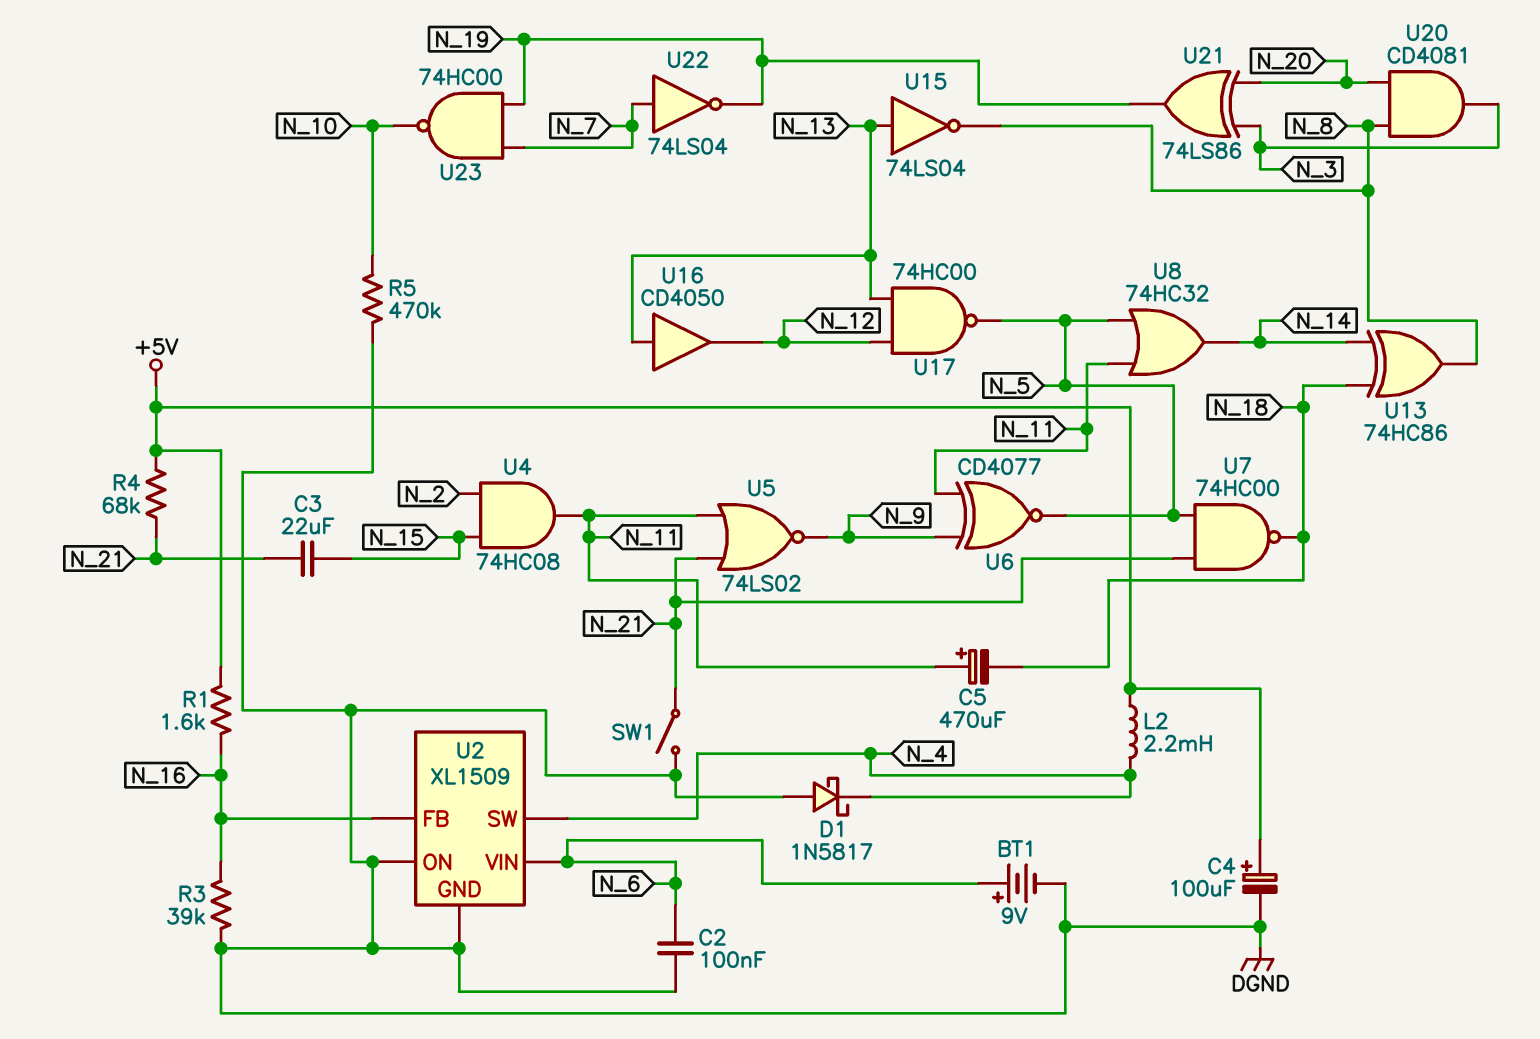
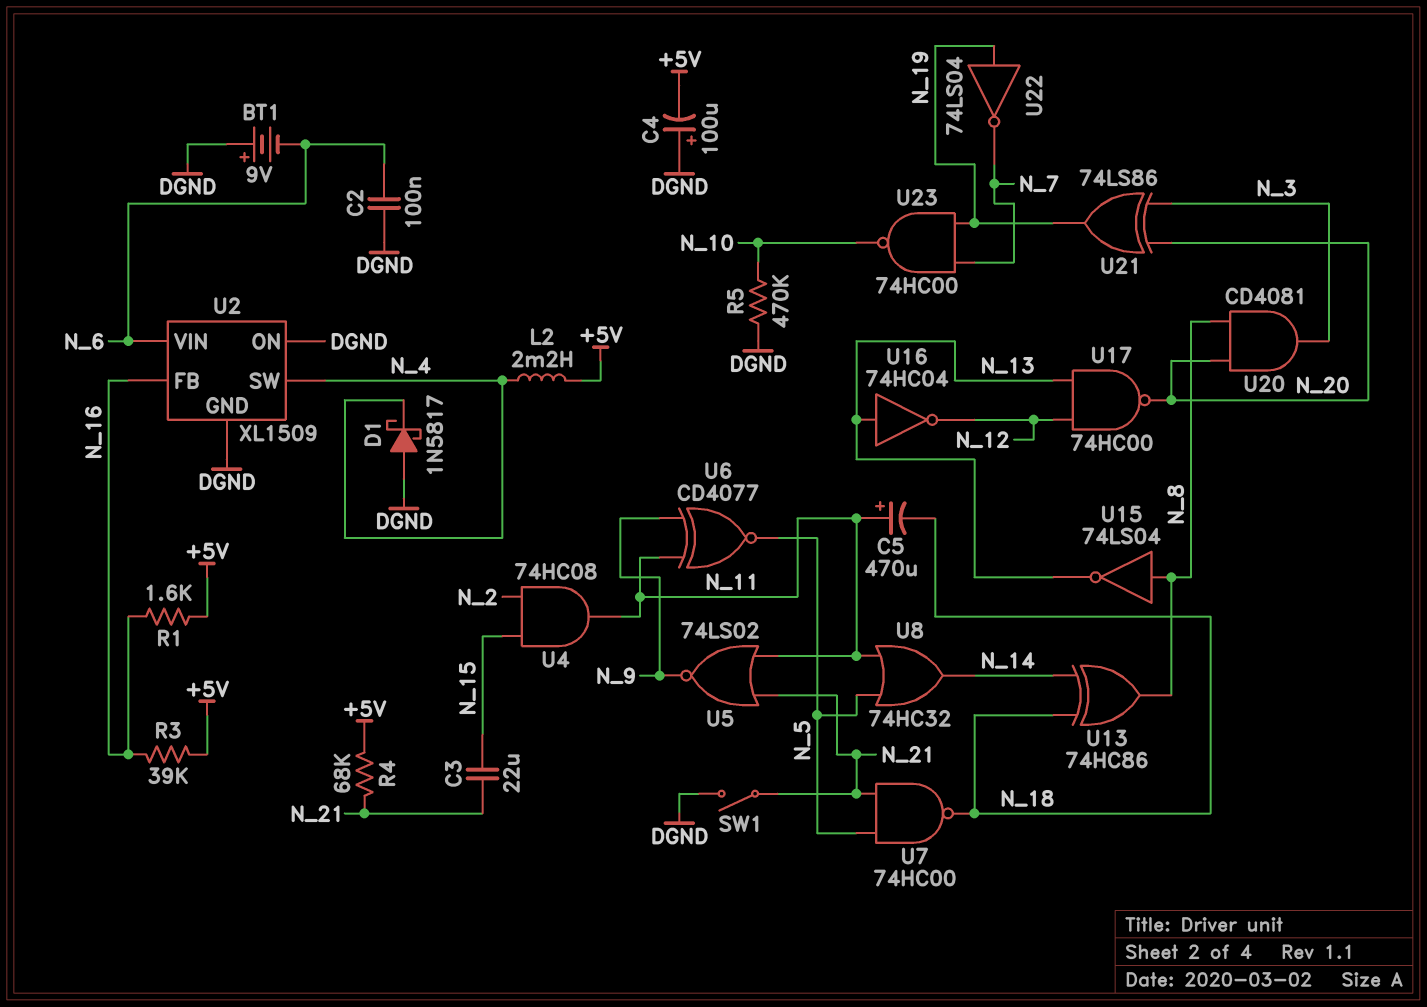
BT1: 9V (plus N_6, minus DGND) -> 9V (plus DGND, minus N_6)
C4: 100uF (plus +5V, minus DGND) -> 100uF (plus DGND, minus +5V)
R3: 39k (DGND, N_16) -> 39k (+5V, N_16)
U15: NOT 74LS04 (in N_13, out N_8) -> NOT 74LS04 (in N_8, out N_13)
U16: buffer CD4050 (in N_13, out N_12) -> NOT 74HC04 (in N_13, out N_12)
U17: NAND 74HC00 (in N_12, in N_13, out N_5) -> NAND 74HC00 (in N_12, in N_13, out N_20)
U22: NOT 74LS04 (in N_7, out N_19) -> NOT 74LS04 (in N_19, out N_7)

